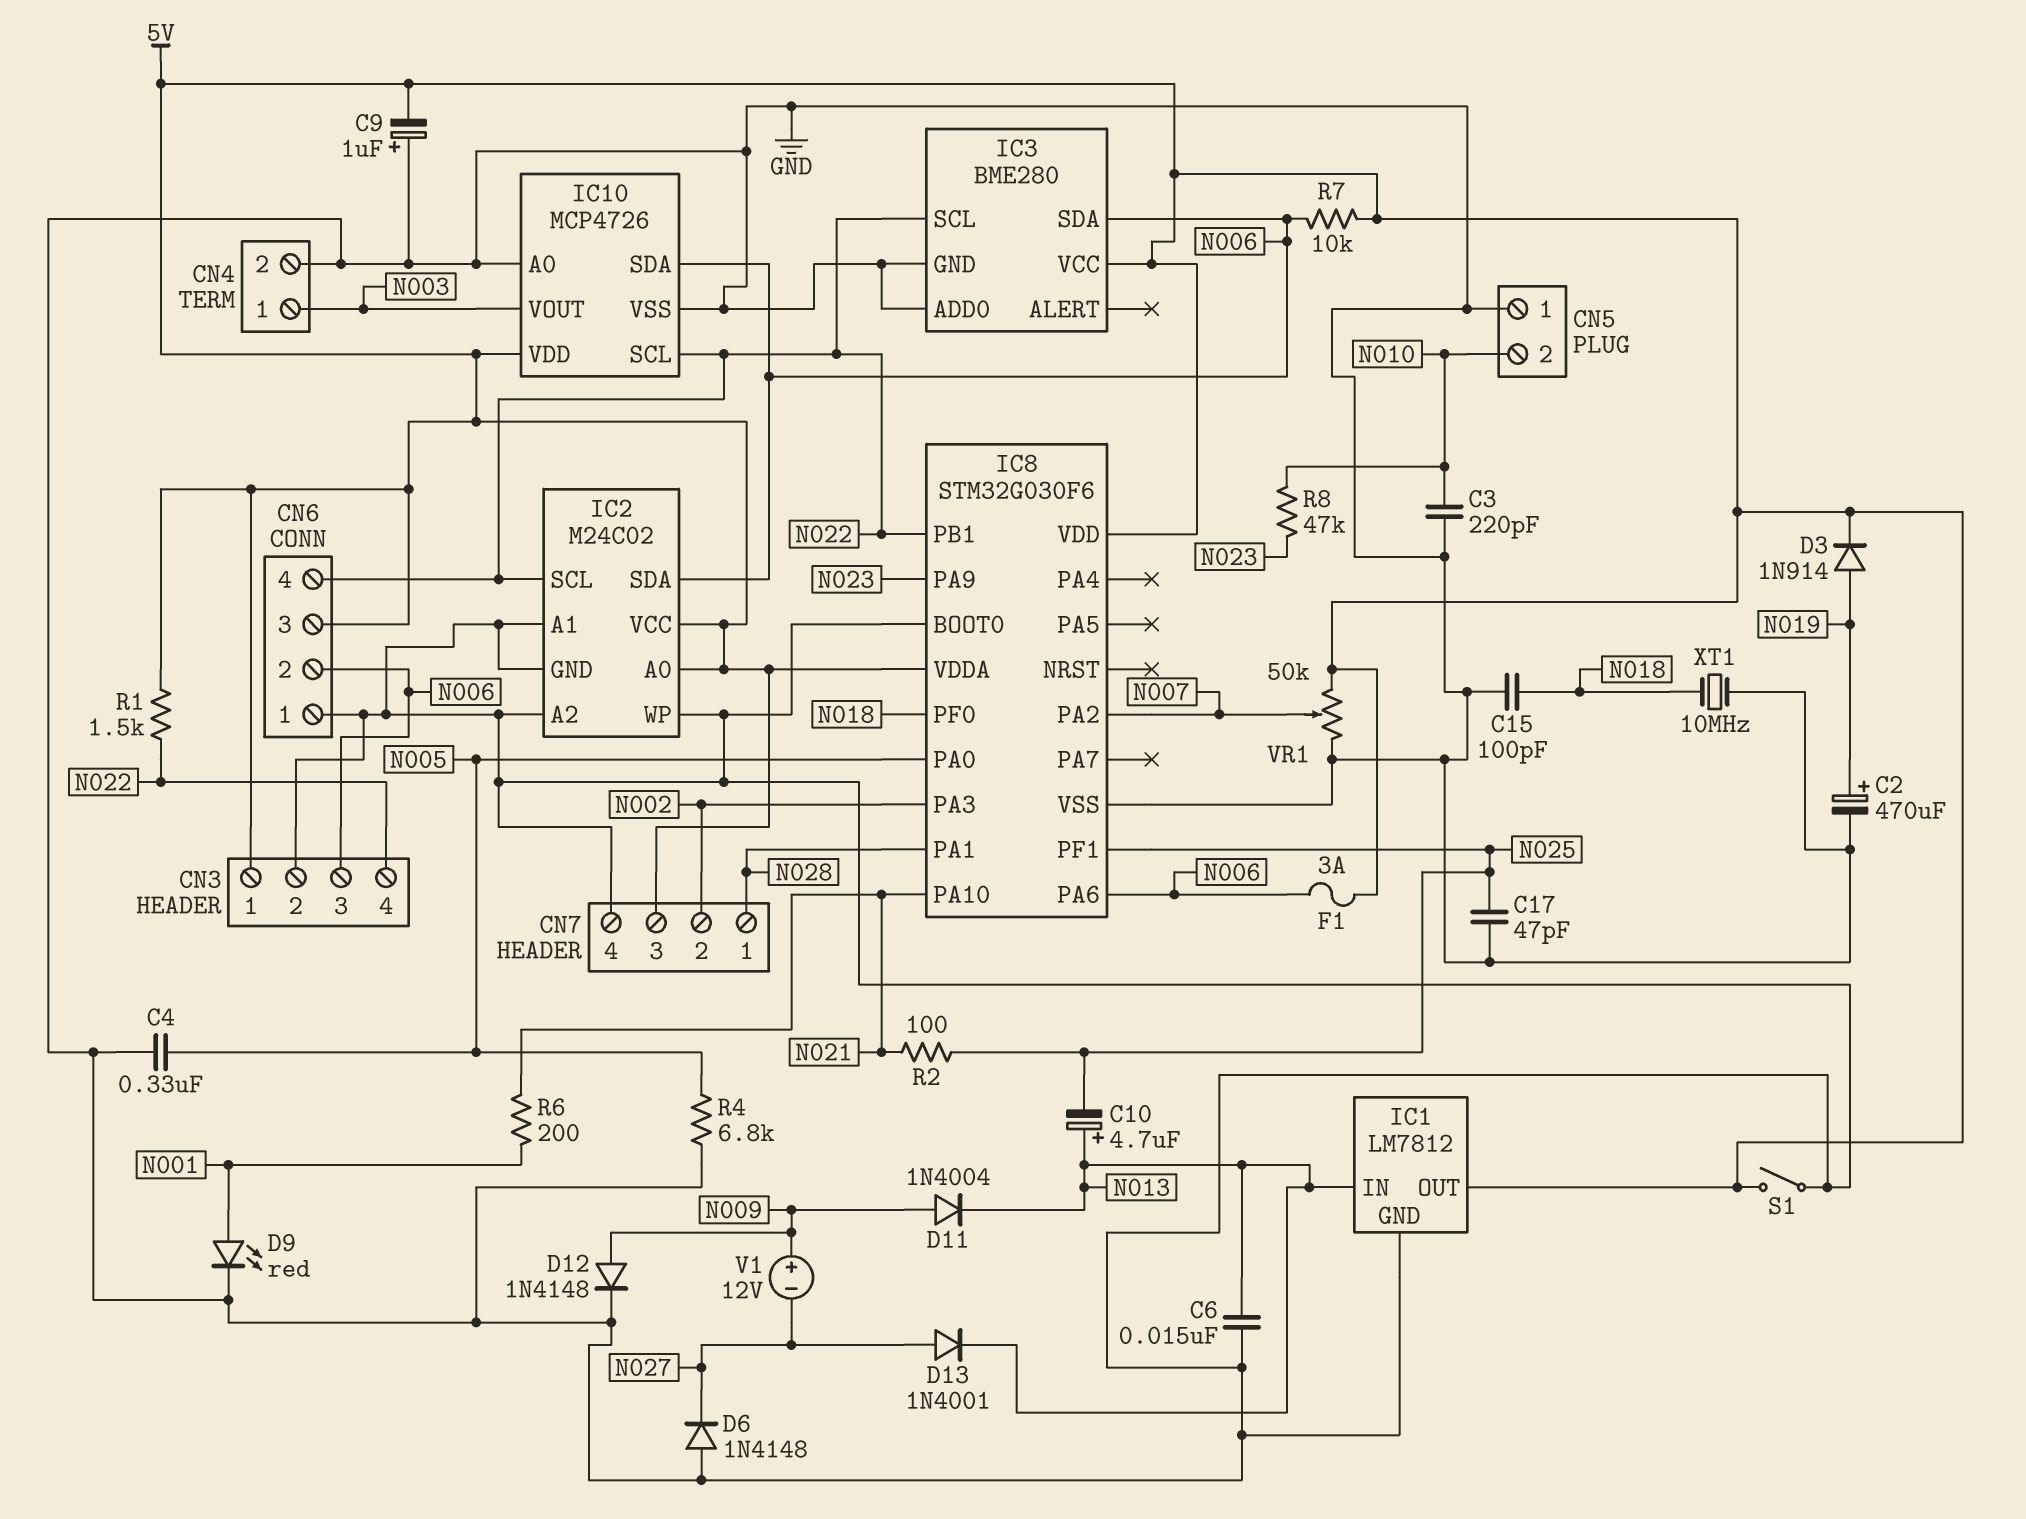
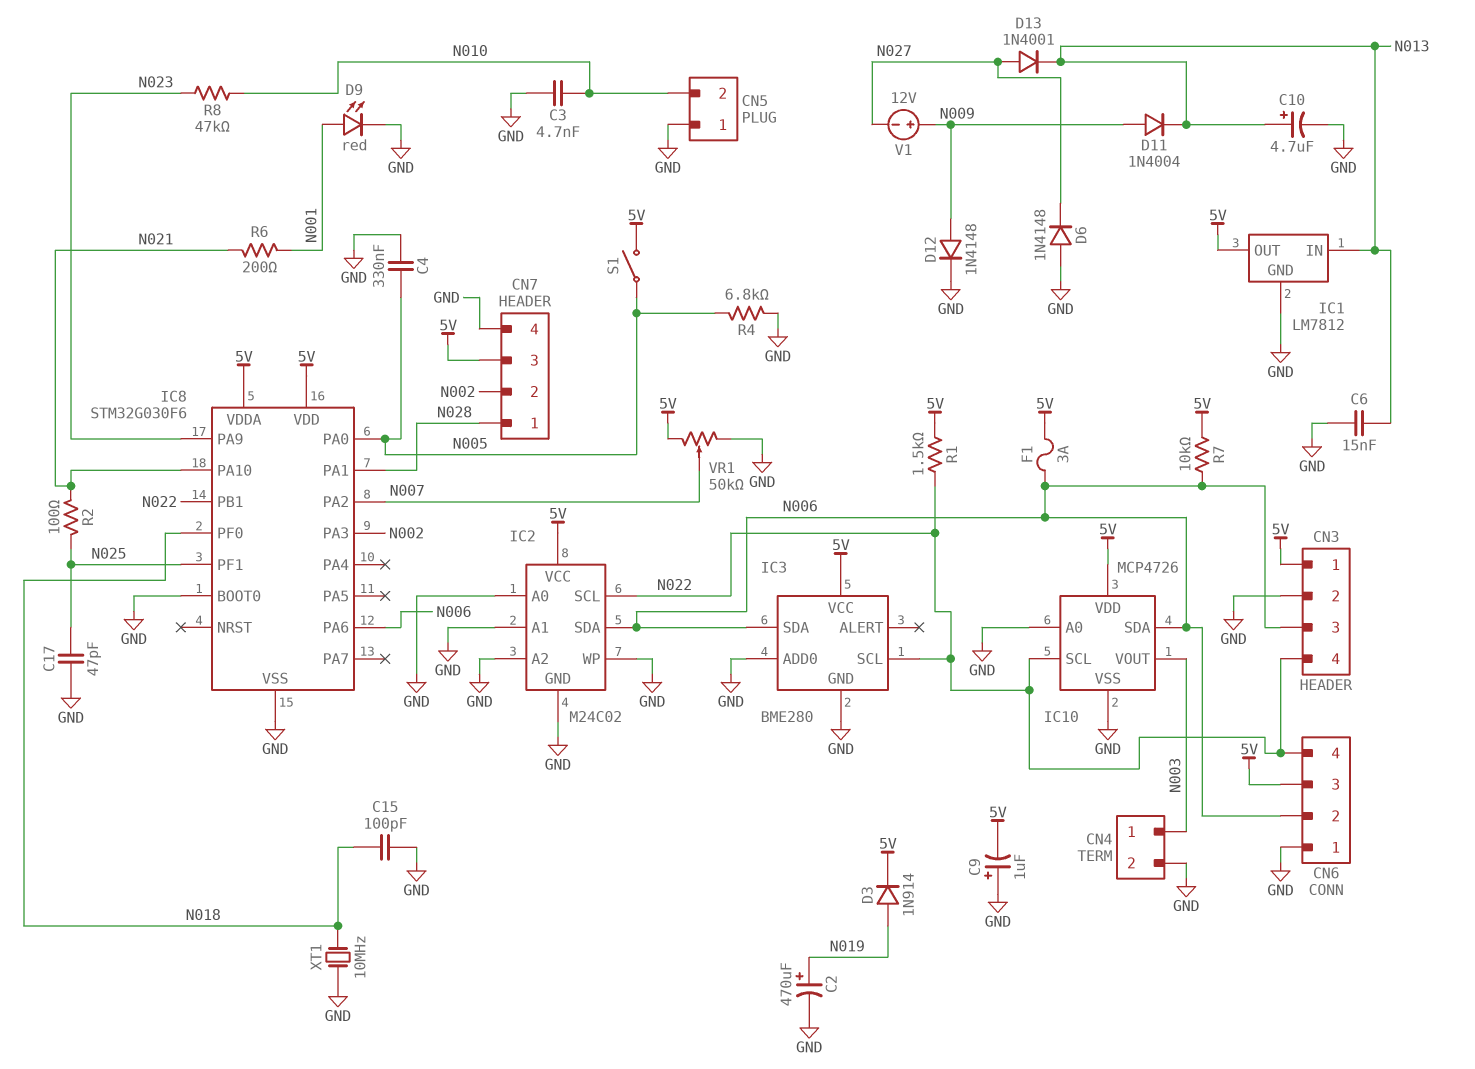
C3: 220pF (GND, N010) -> 4.7nF (GND, N010)
C10: 4.7uF (plus N013, minus N025) -> 4.7uF (plus N013, minus GND)
IC2 pin A0: 5V -> GND
S1: switch (5V, GND) -> switch (5V, N005)

